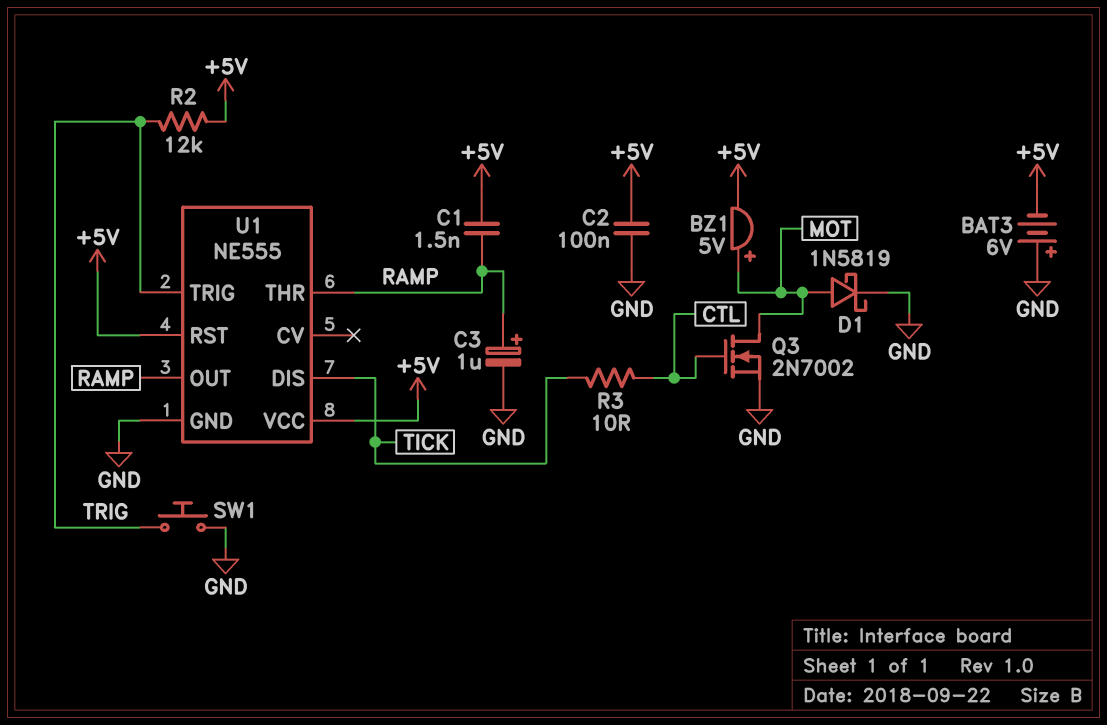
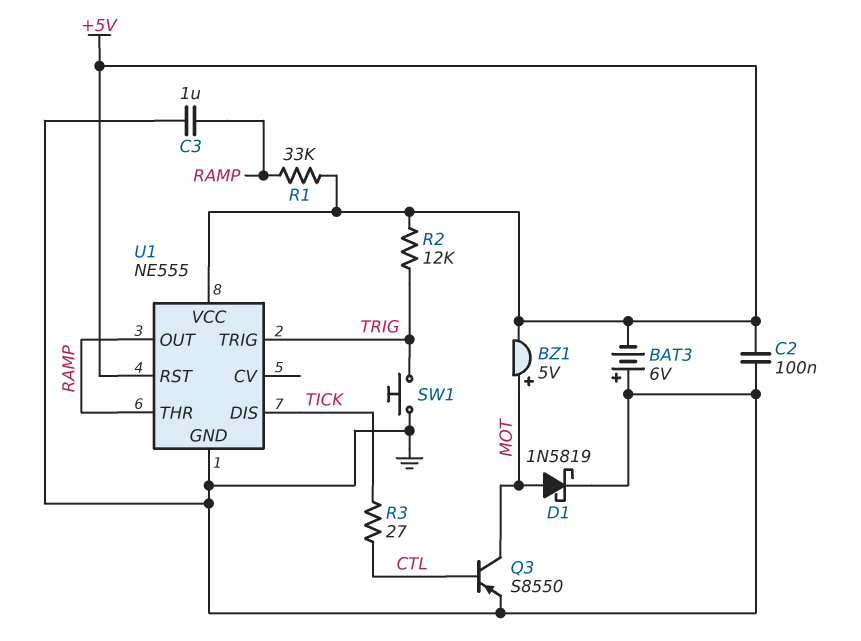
C1: 1.5nF (+5V, RAMP) -> none
C3: 1uF (plus RAMP, minus GND) -> 1uF (GND, RAMP)
Q3: NMOS 2N7002 (G CTL, D MOT, S GND) -> PNP S8550 (B CTL, C MOT, E GND)
R1: none -> 33k (+5V, RAMP)
R3: 10 (CTL, TICK) -> 27 (CTL, TICK)

